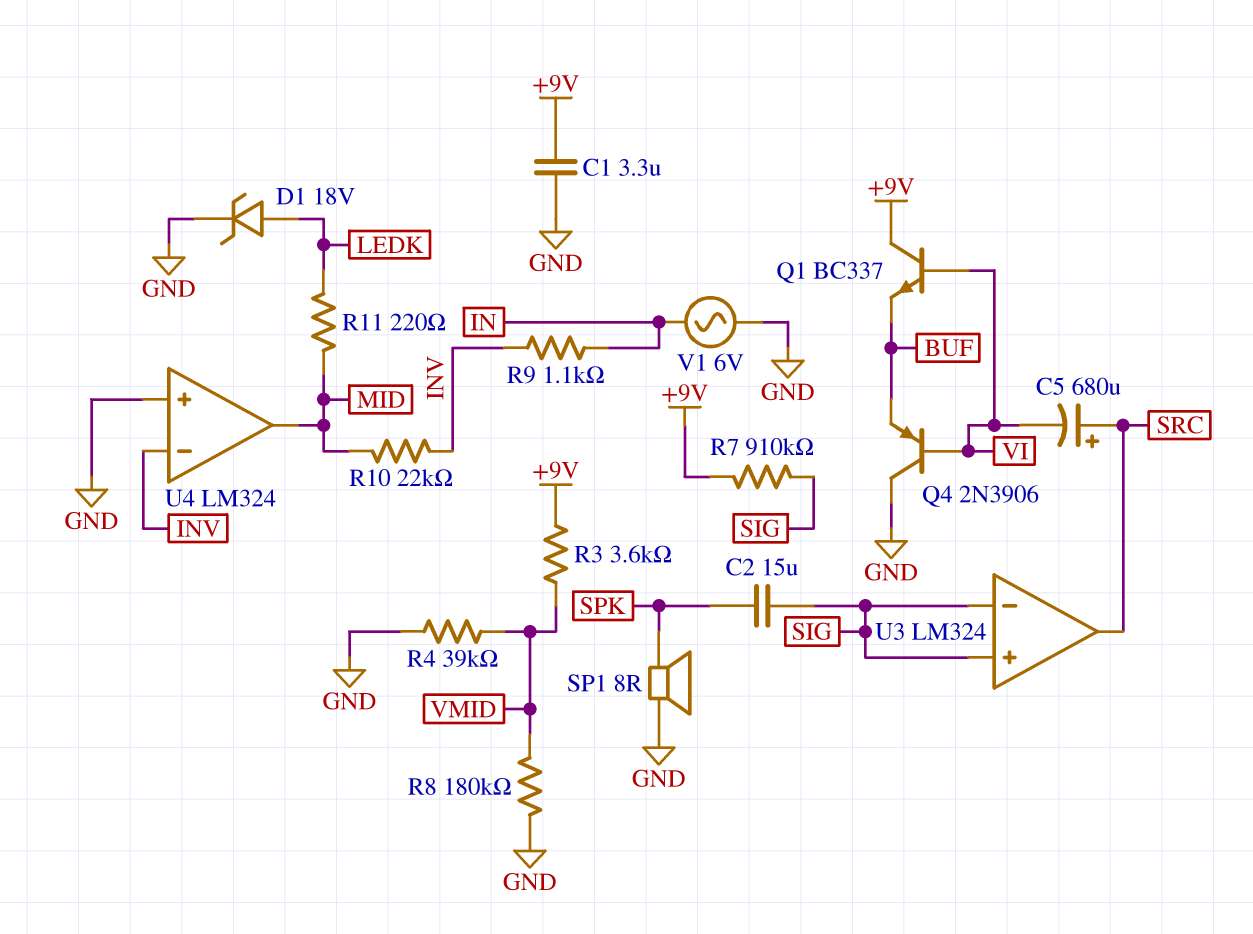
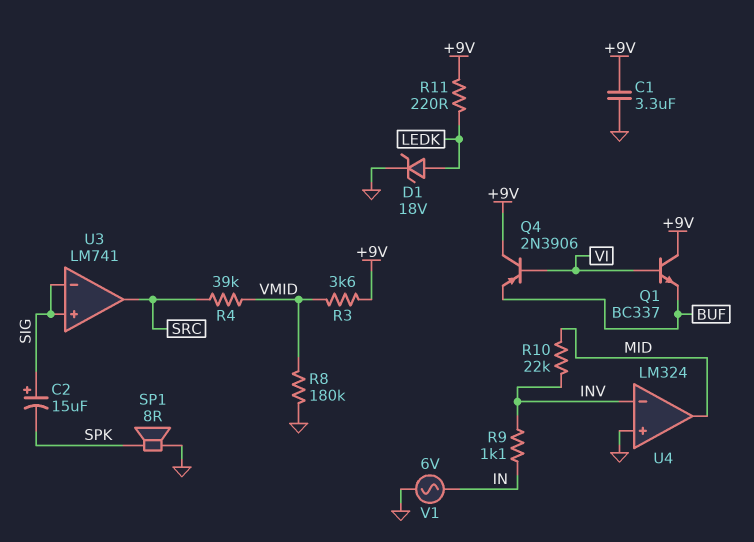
C2: 15uF (SIG, SPK) -> 15uF (plus SIG, minus SPK)
C5: 680uF (plus SRC, minus VI) -> none
Q4: PNP 2N3906 (B VI, C GND, E BUF) -> PNP 2N3906 (B VI, C +9V, E BUF)
R4: 39k (GND, VMID) -> 39k (SRC, VMID)
R7: 910k (+9V, SIG) -> none
R11: 220 (LEDK, MID) -> 220 (+9V, LEDK)
U3: LM324 -> LM741

